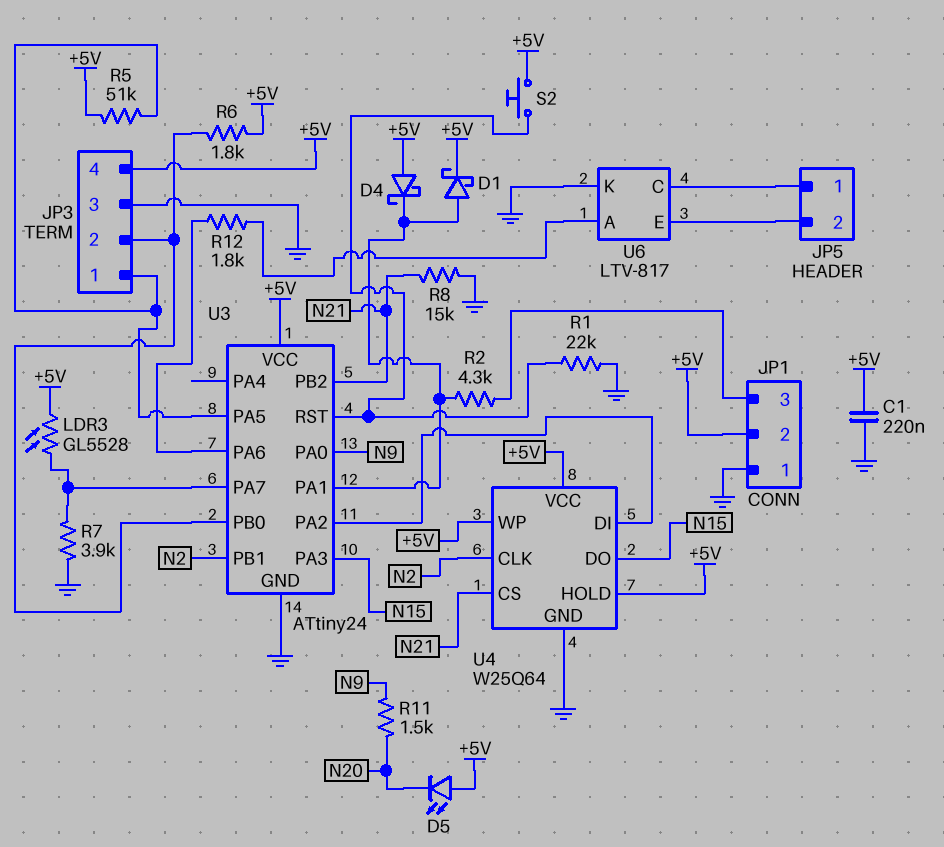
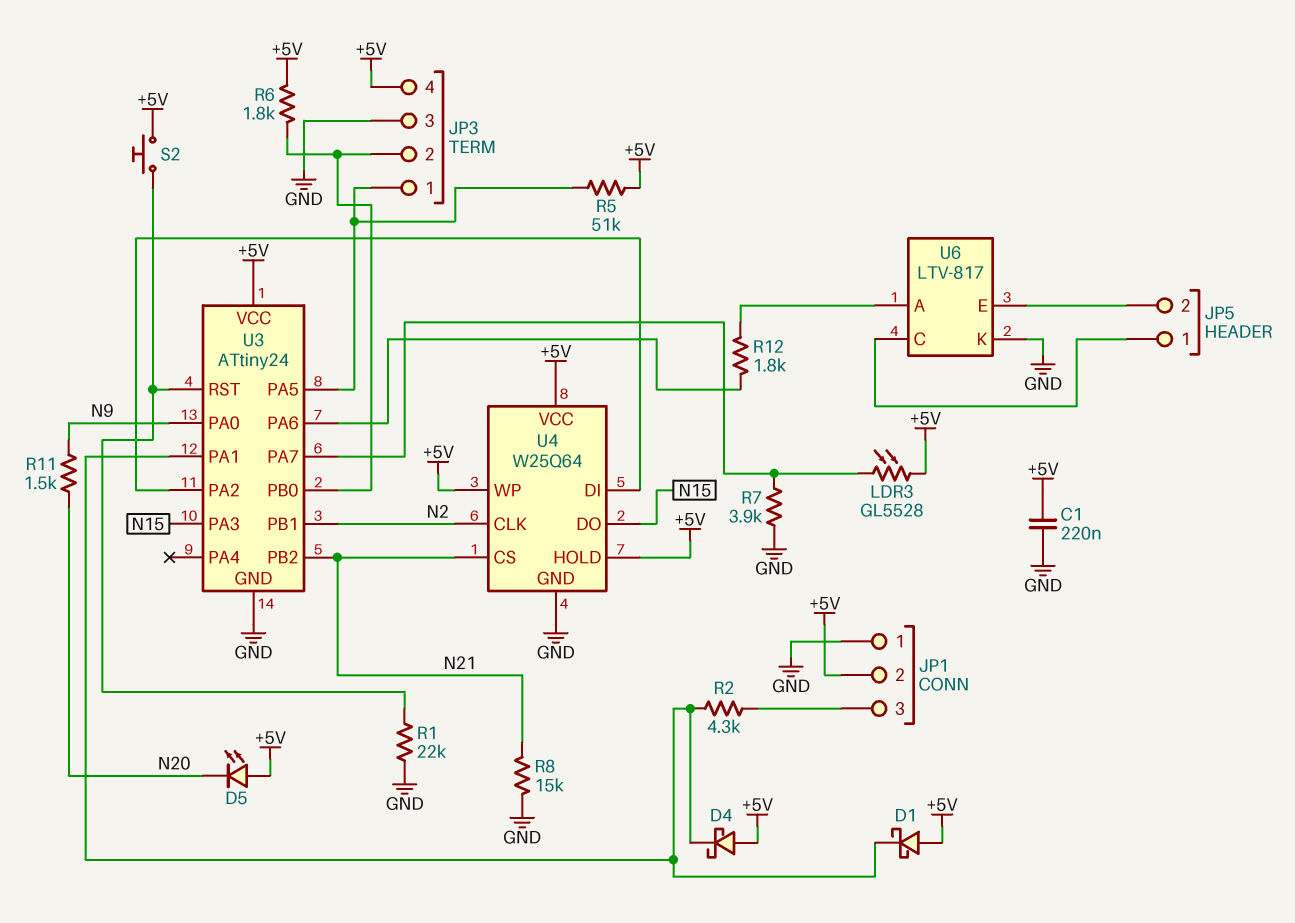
D1: schottky (A U3/PA1, K +5V) -> schottky (A +5V, K U3/PA1)

